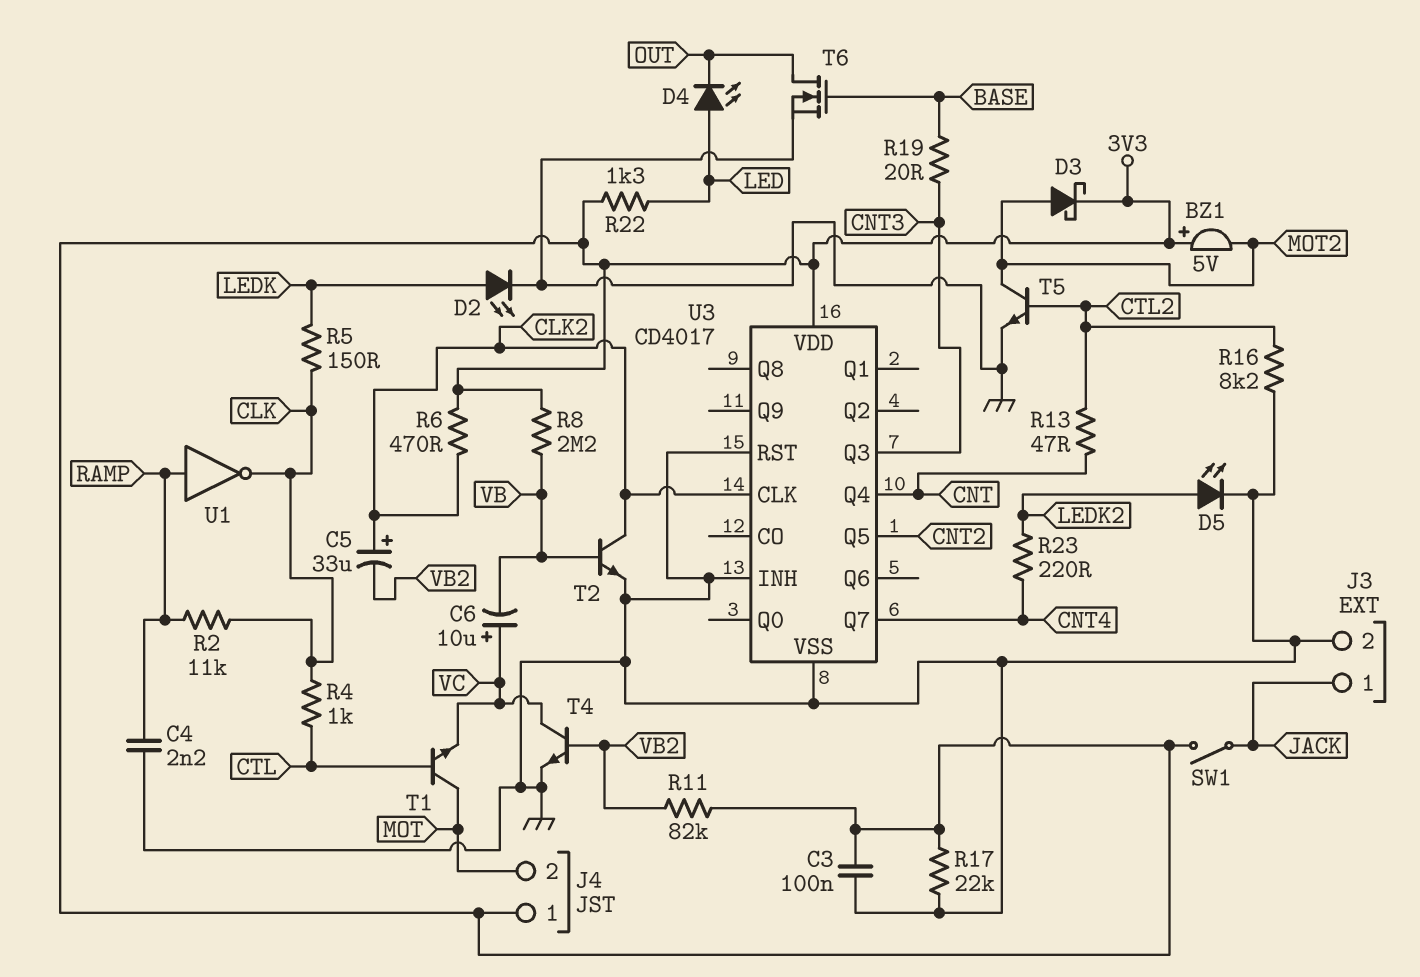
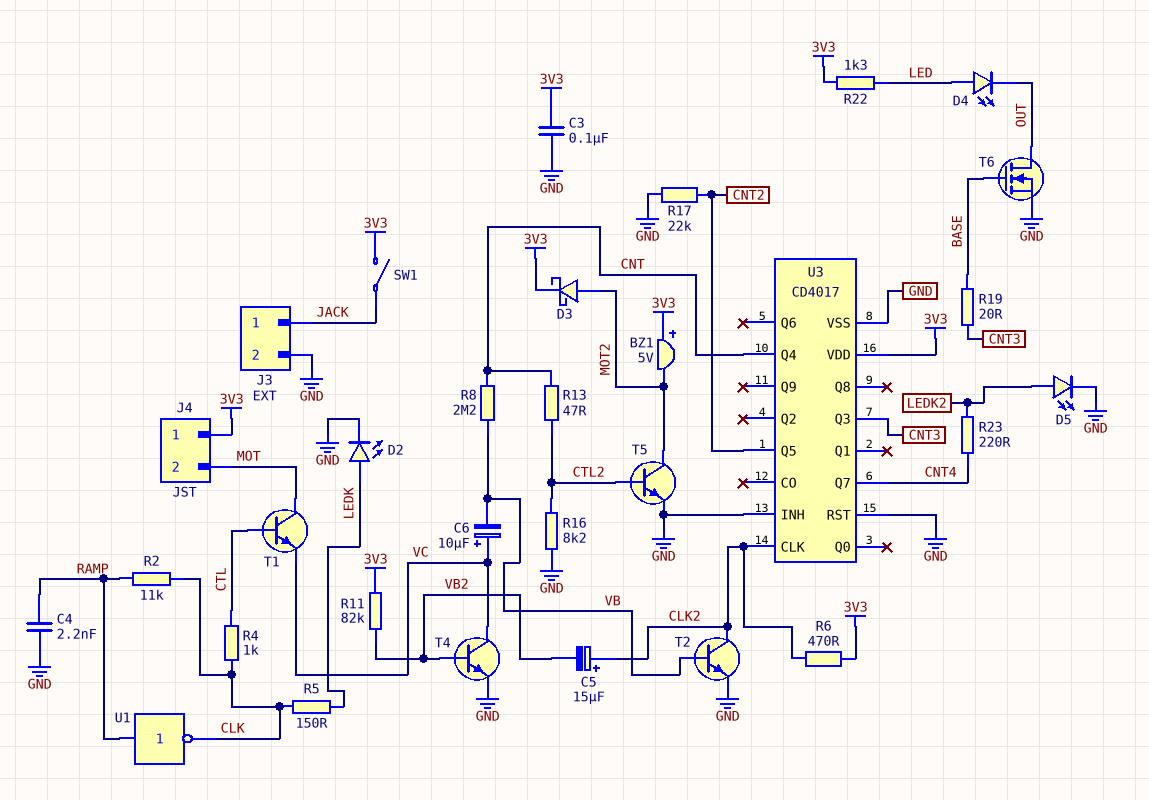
C5: 33uF (plus CLK2, minus VB2) -> 15uF (plus CLK2, minus VB2)
R8: 2.2M (3V3, VB) -> 2.2M (CNT, VB)
R17: 22k (3V3, GND) -> 22k (CNT2, GND)

